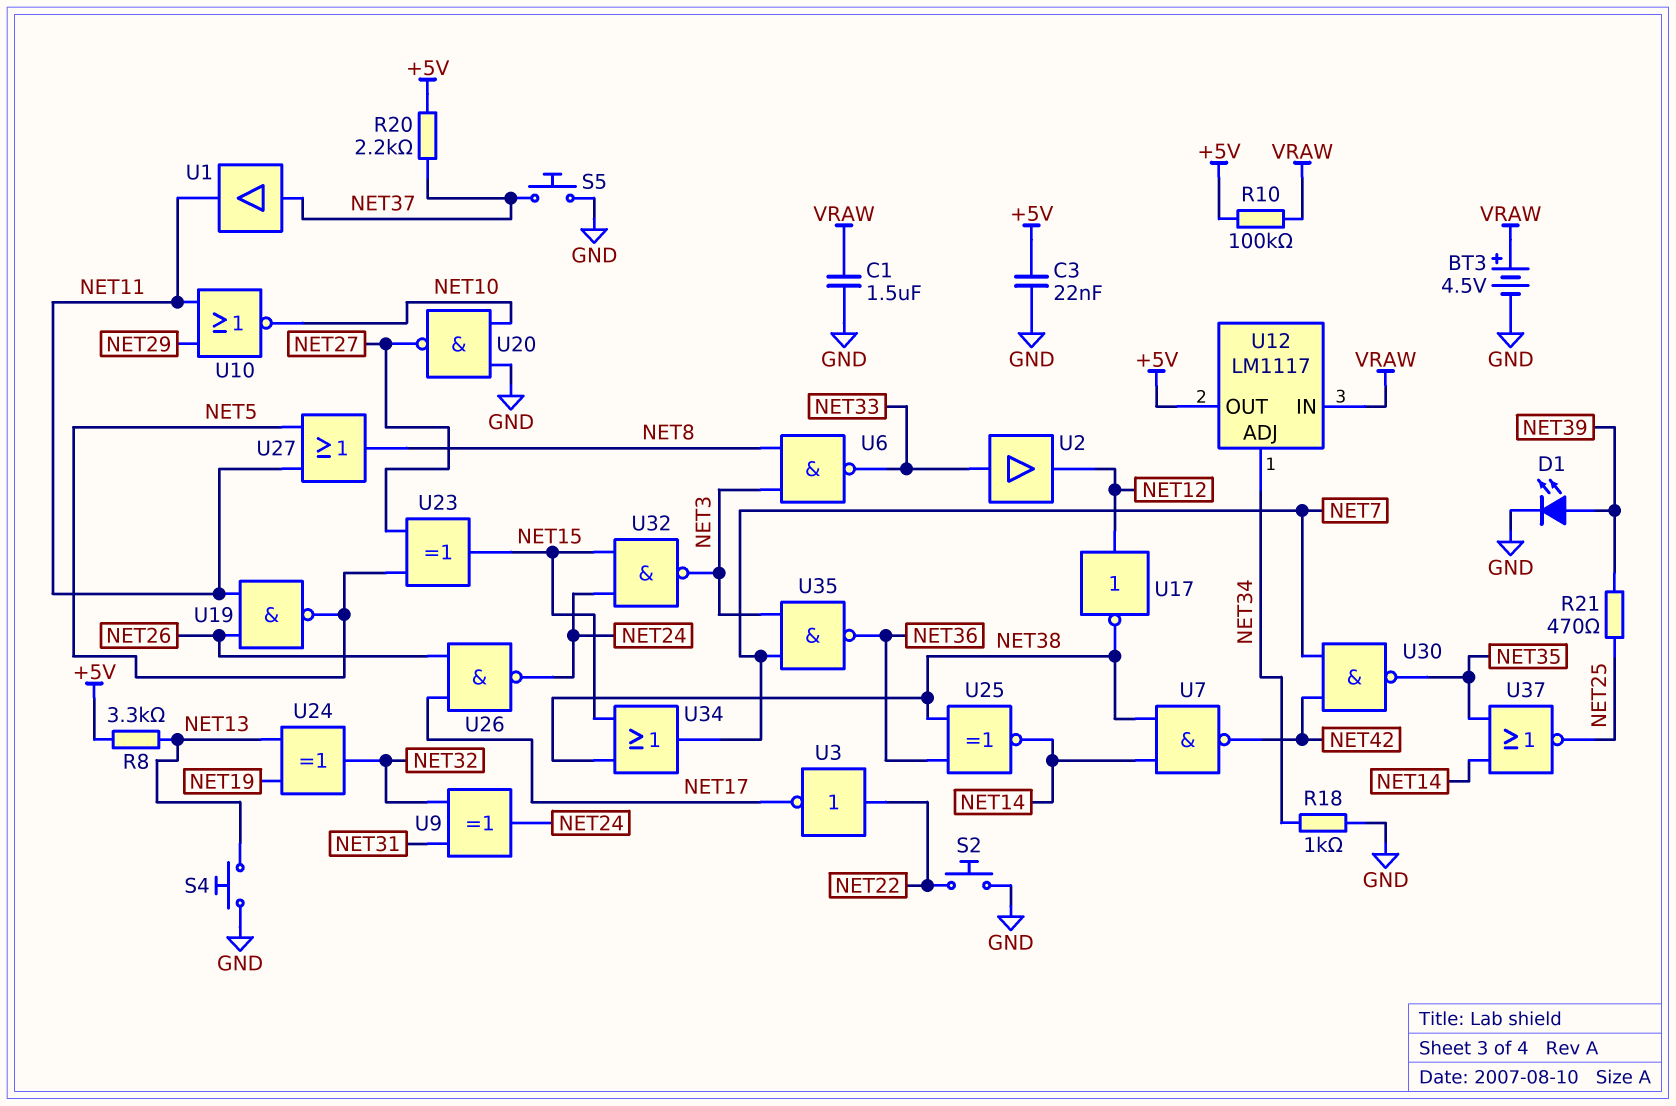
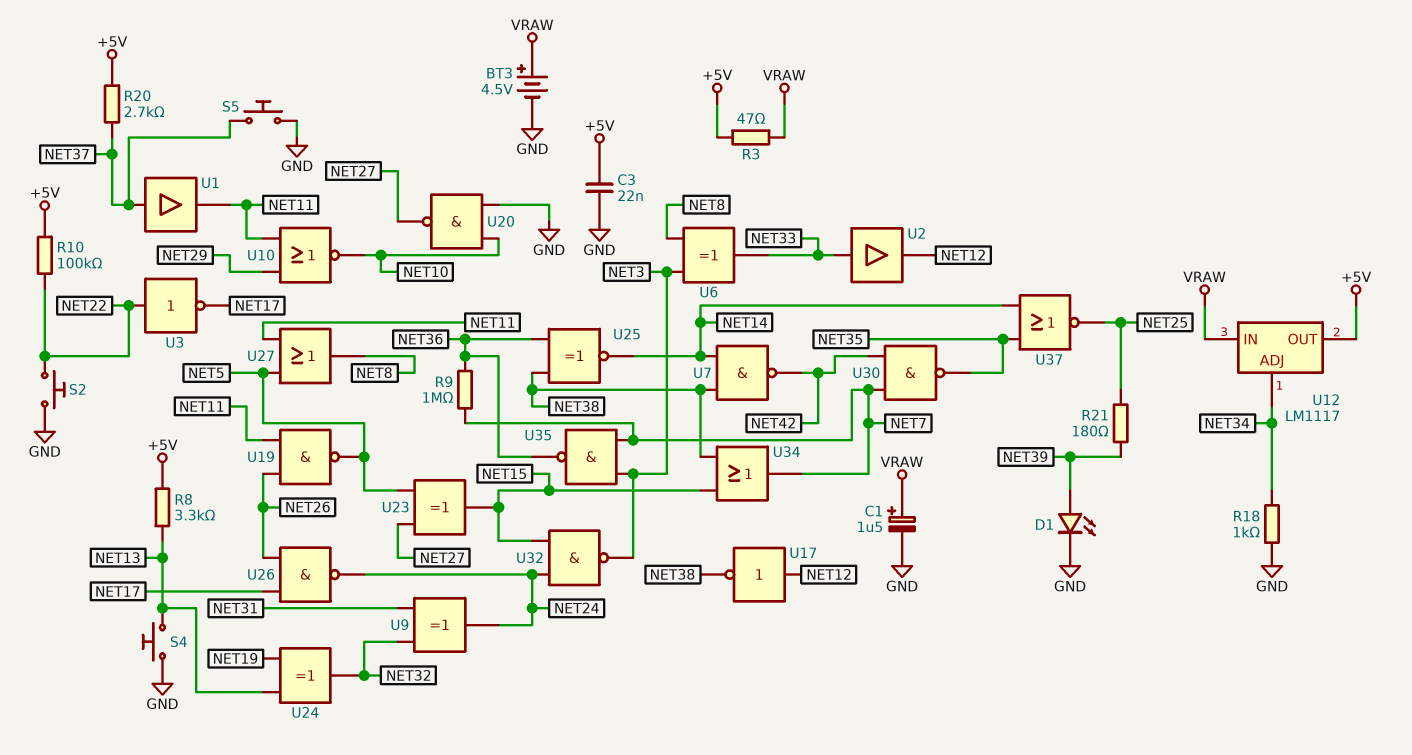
C1: 1.5uF (GND, VRAW) -> 1.5uF (plus VRAW, minus GND)
R3: none -> 47 (+5V, VRAW)
R9: none -> 1M (NET7, NET36)
R10: 100k (+5V, VRAW) -> 100k (+5V, NET22)
R20: 2.2k (+5V, NET37) -> 2.7k (+5V, NET37)
R21: 470 (NET25, NET39) -> 180 (NET25, NET39)
U6: NAND (in NET3, in NET8, out NET33) -> XOR (in NET3, in NET8, out NET33)

